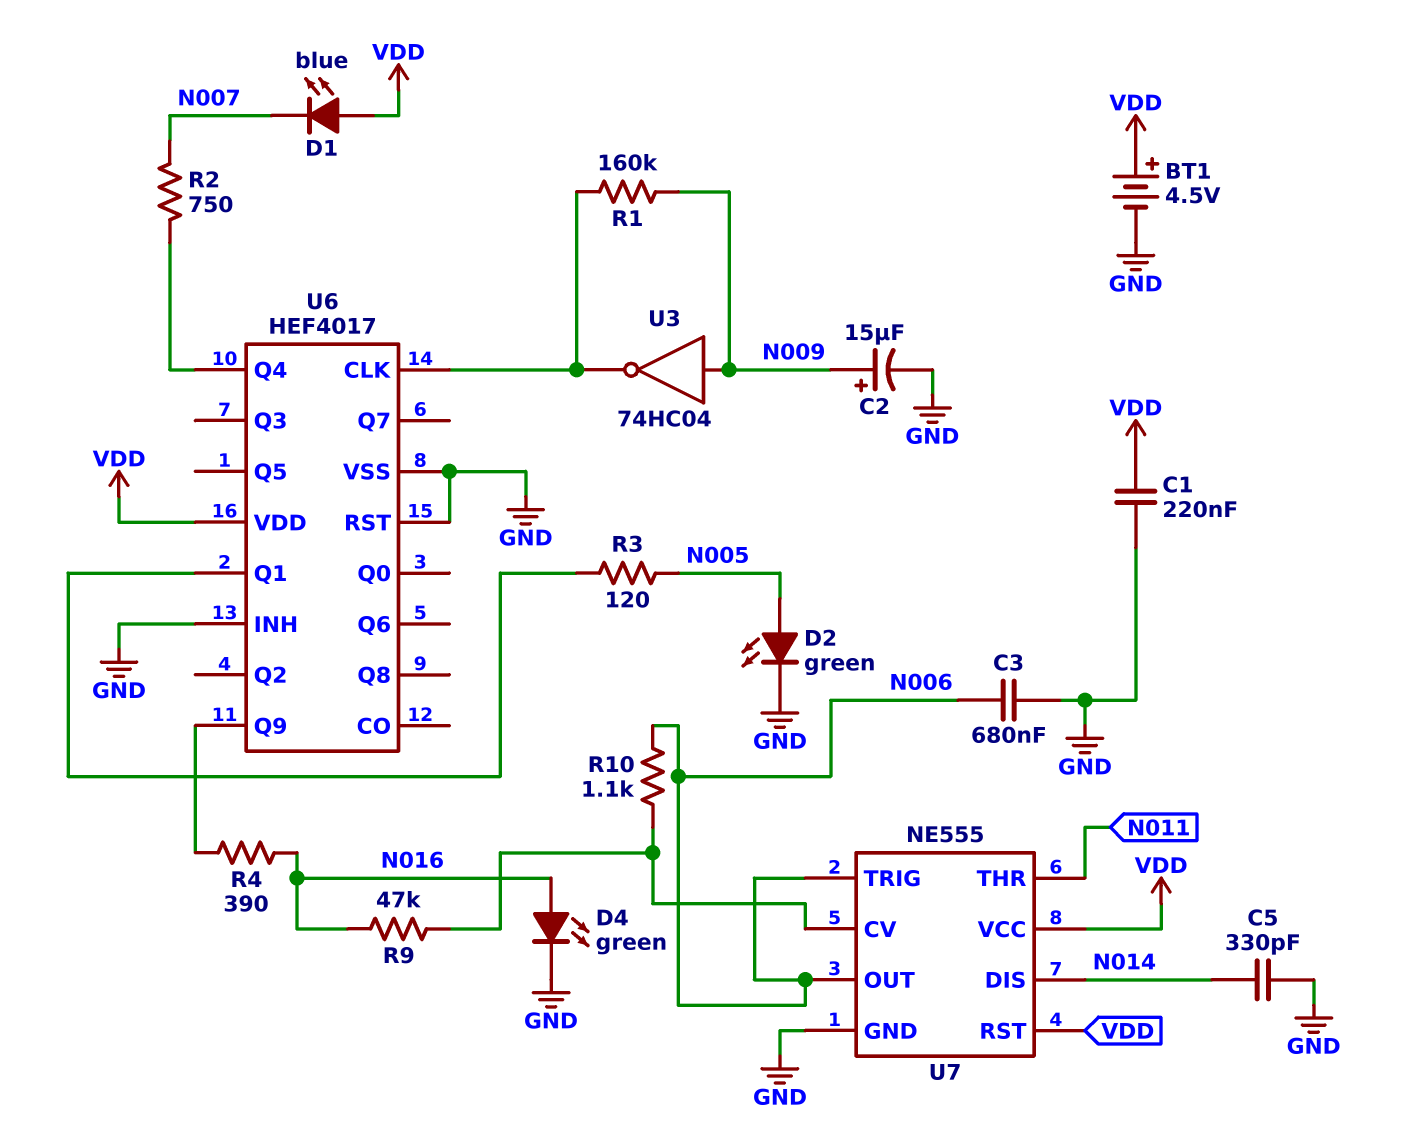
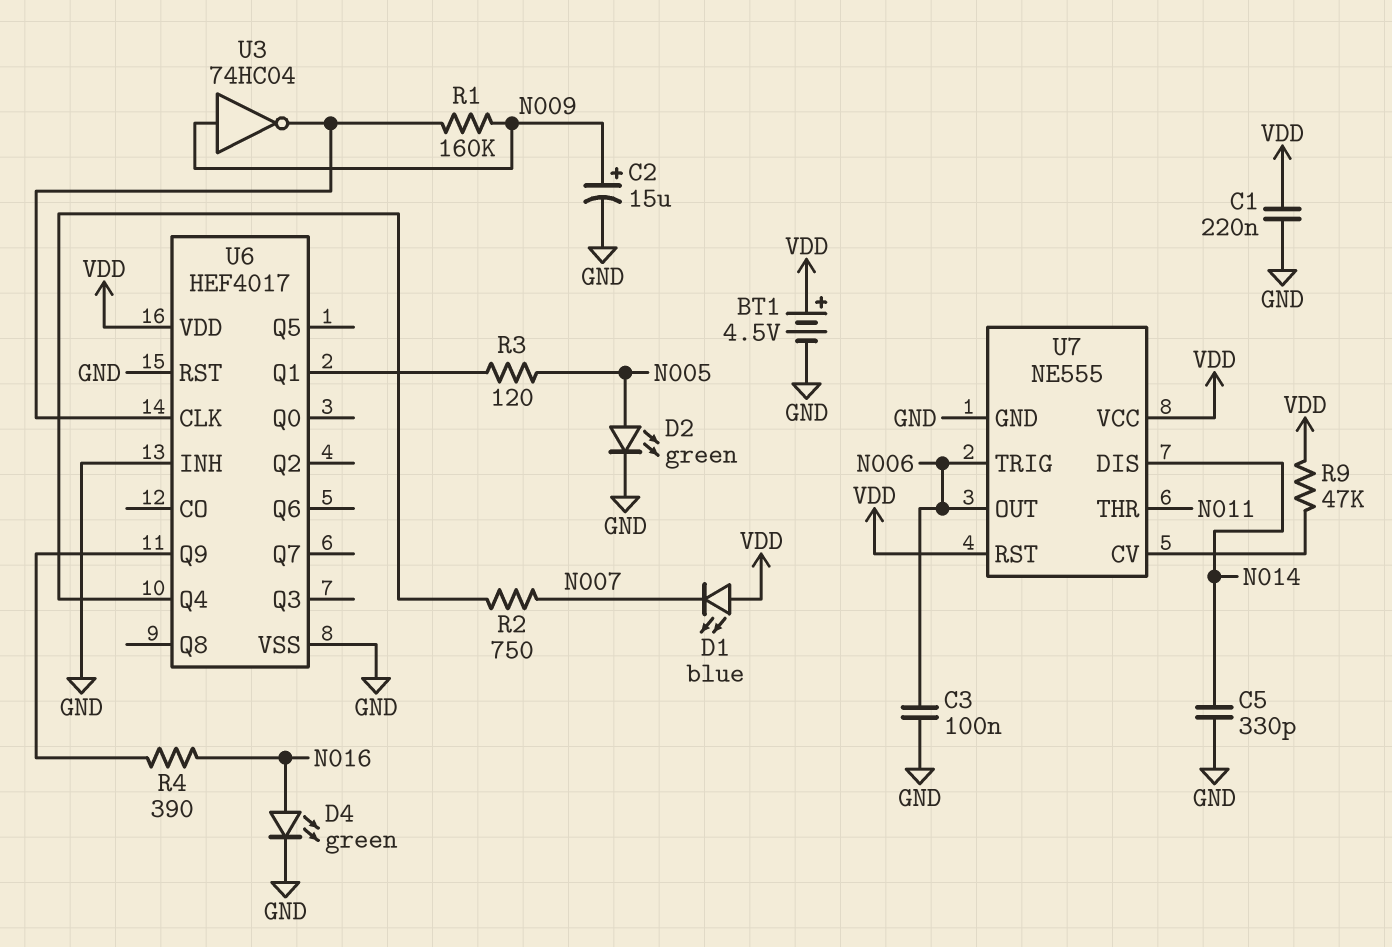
C3: 680nF (GND, N006) -> 100nF (GND, N006)
R9: 47k (N016, U7/CV) -> 47k (U7/CV, VDD)
R10: 1.1k (N006, U7/CV) -> none

